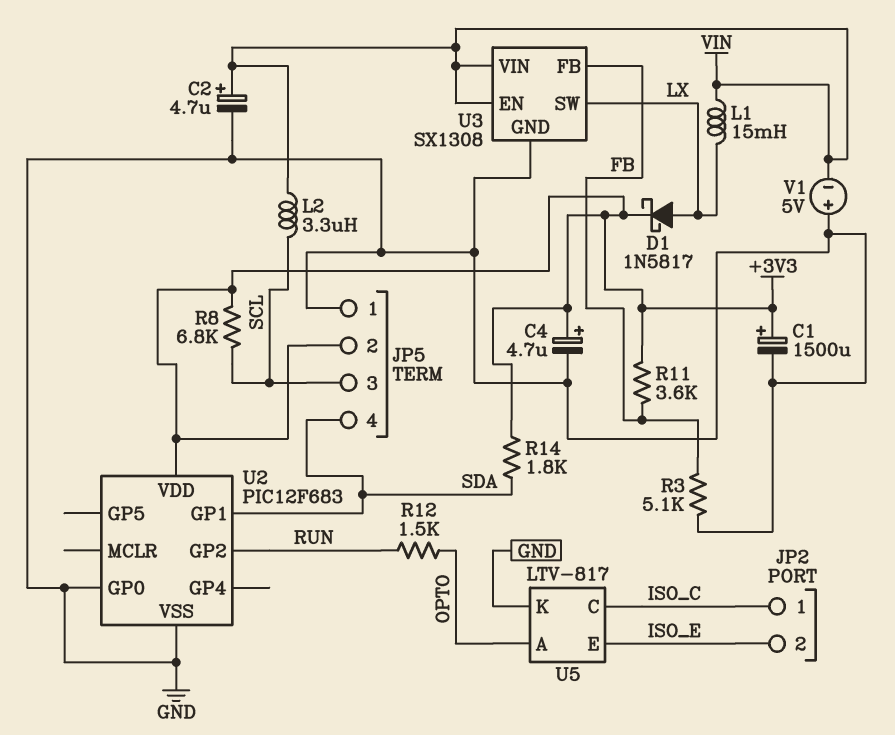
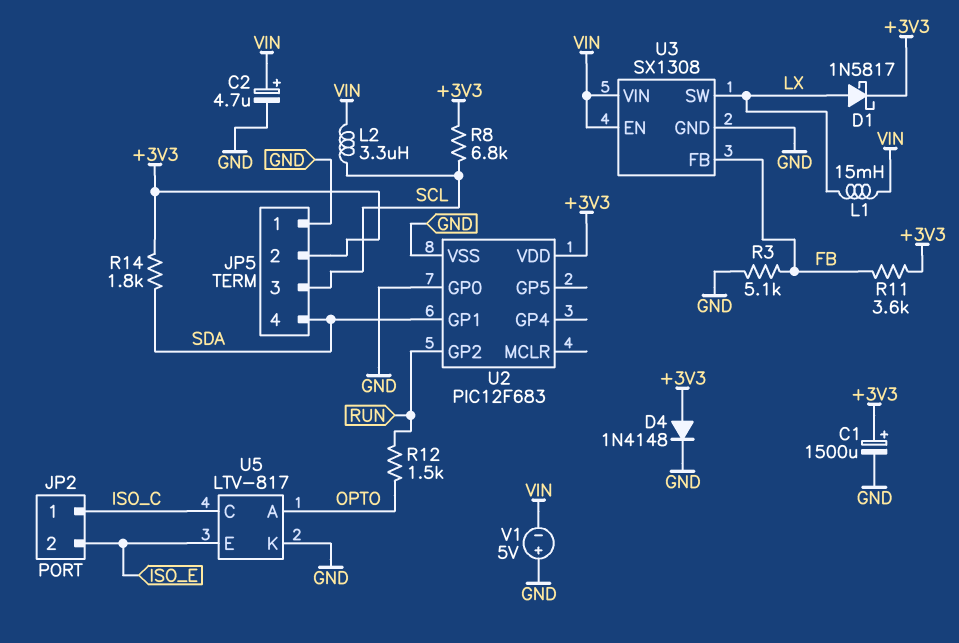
C4: 4.7uF (plus +3V3, minus GND) -> none
D4: none -> diode 1N4148 (A +3V3, K GND)

